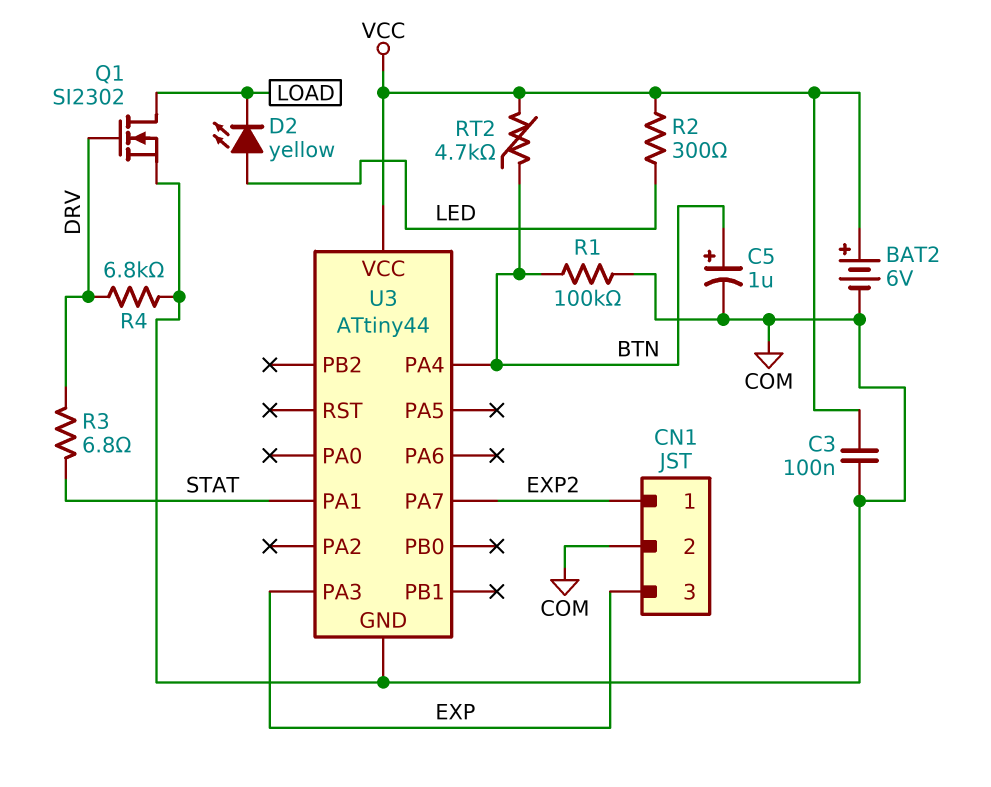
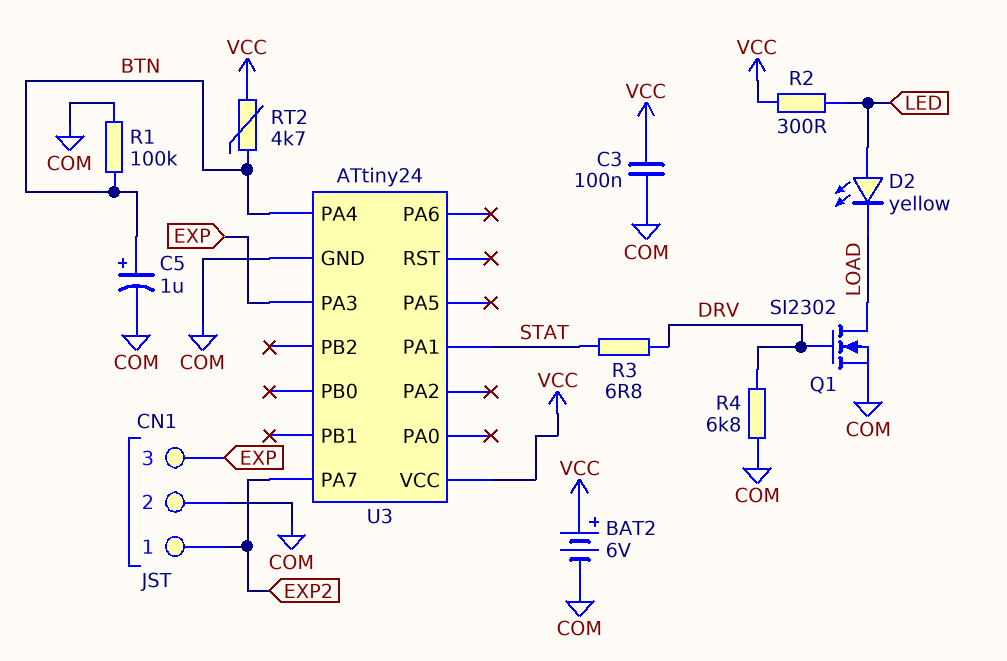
U3: ATtiny44 -> ATtiny24

